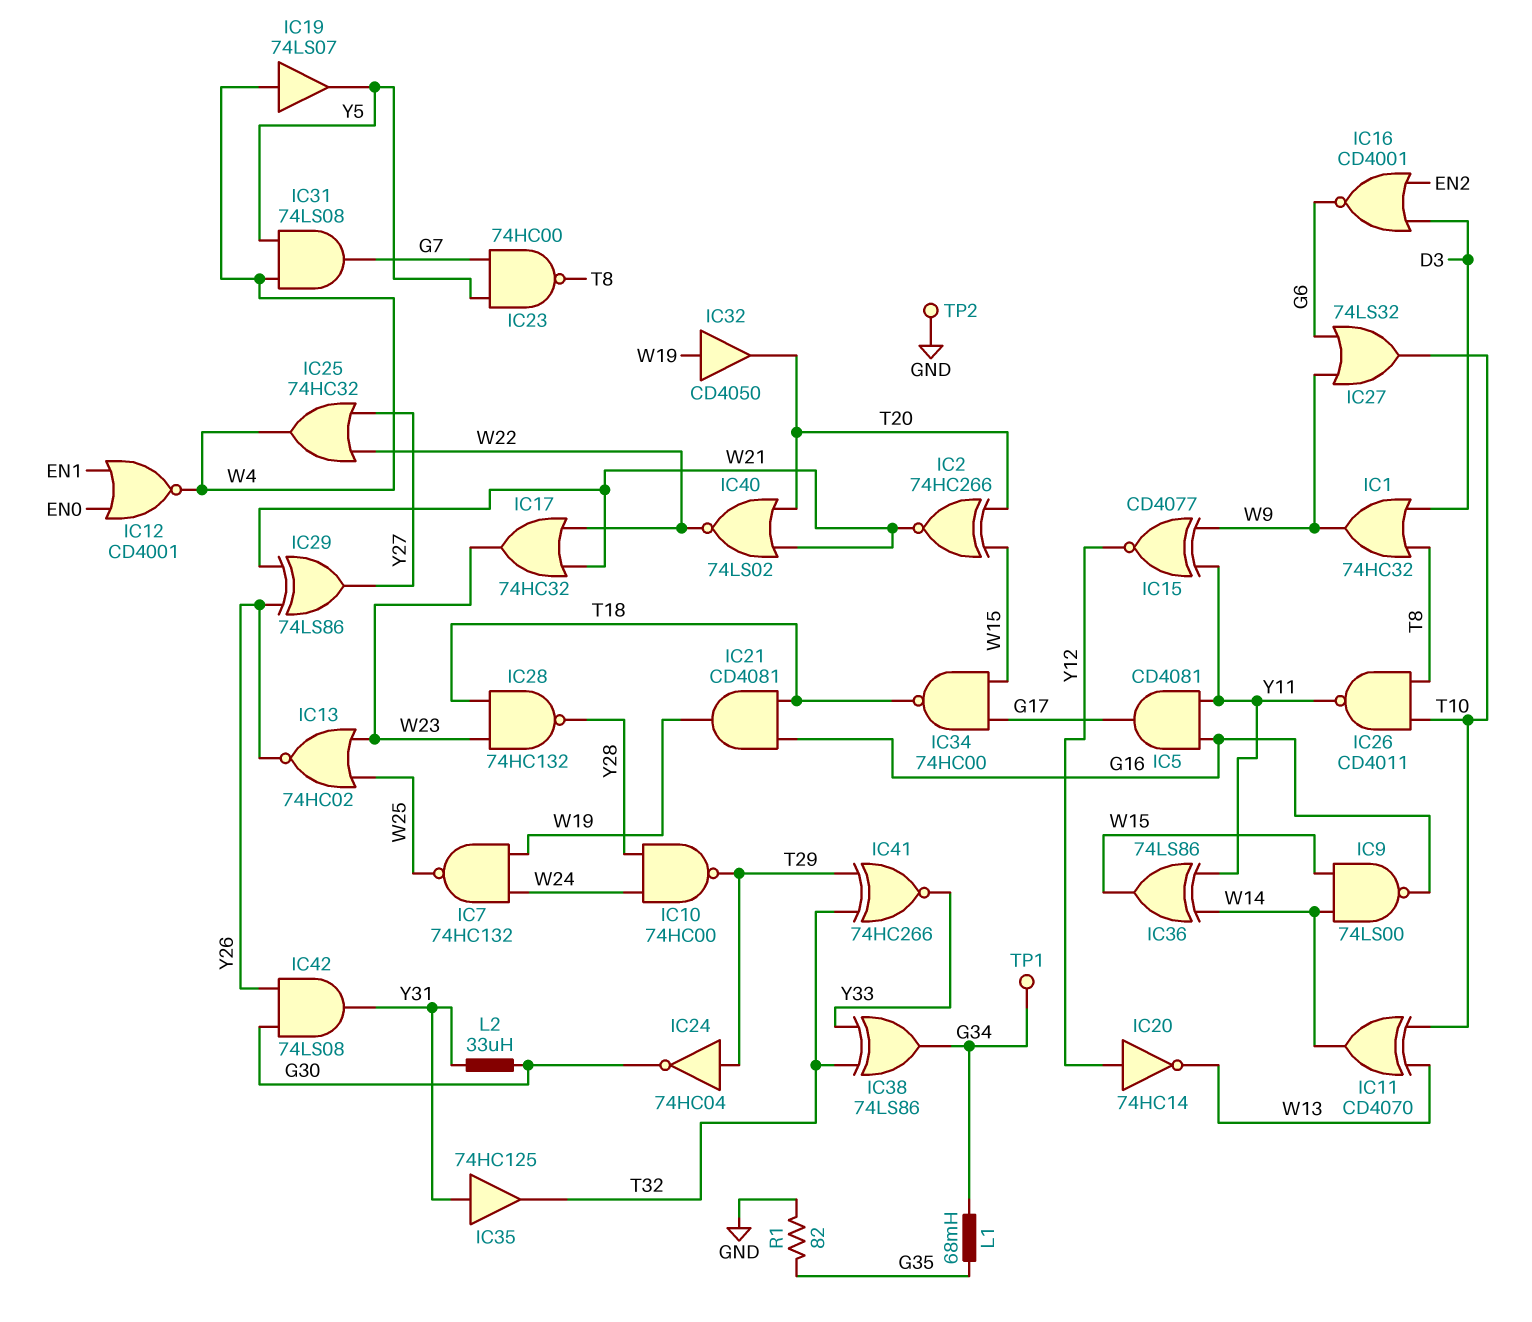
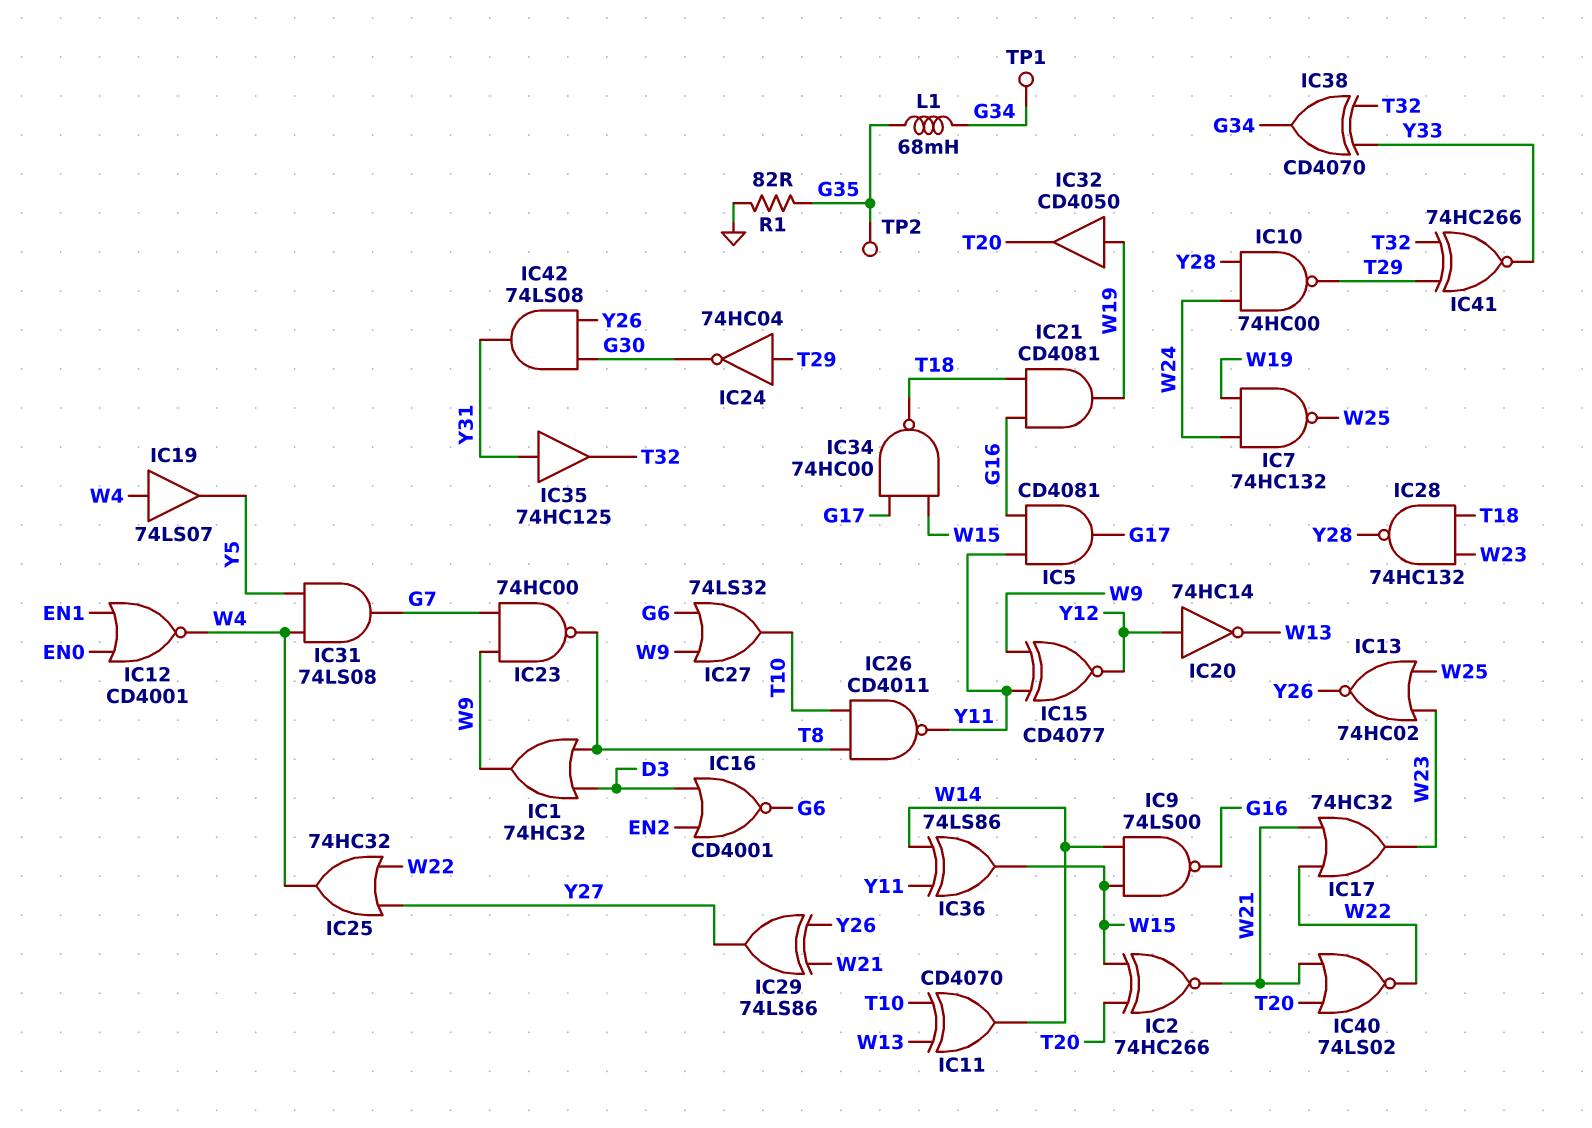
IC23: NAND 74HC00 (in G7, in Y5, out T8) -> NAND 74HC00 (in G7, in W9, out T8)
IC38: XOR 74LS86 (in T32, in Y33, out G34) -> XOR CD4070 (in T32, in Y33, out G34)
L2: 33uH (G30, Y31) -> none
TP2: test point (GND) -> test point (G35)

